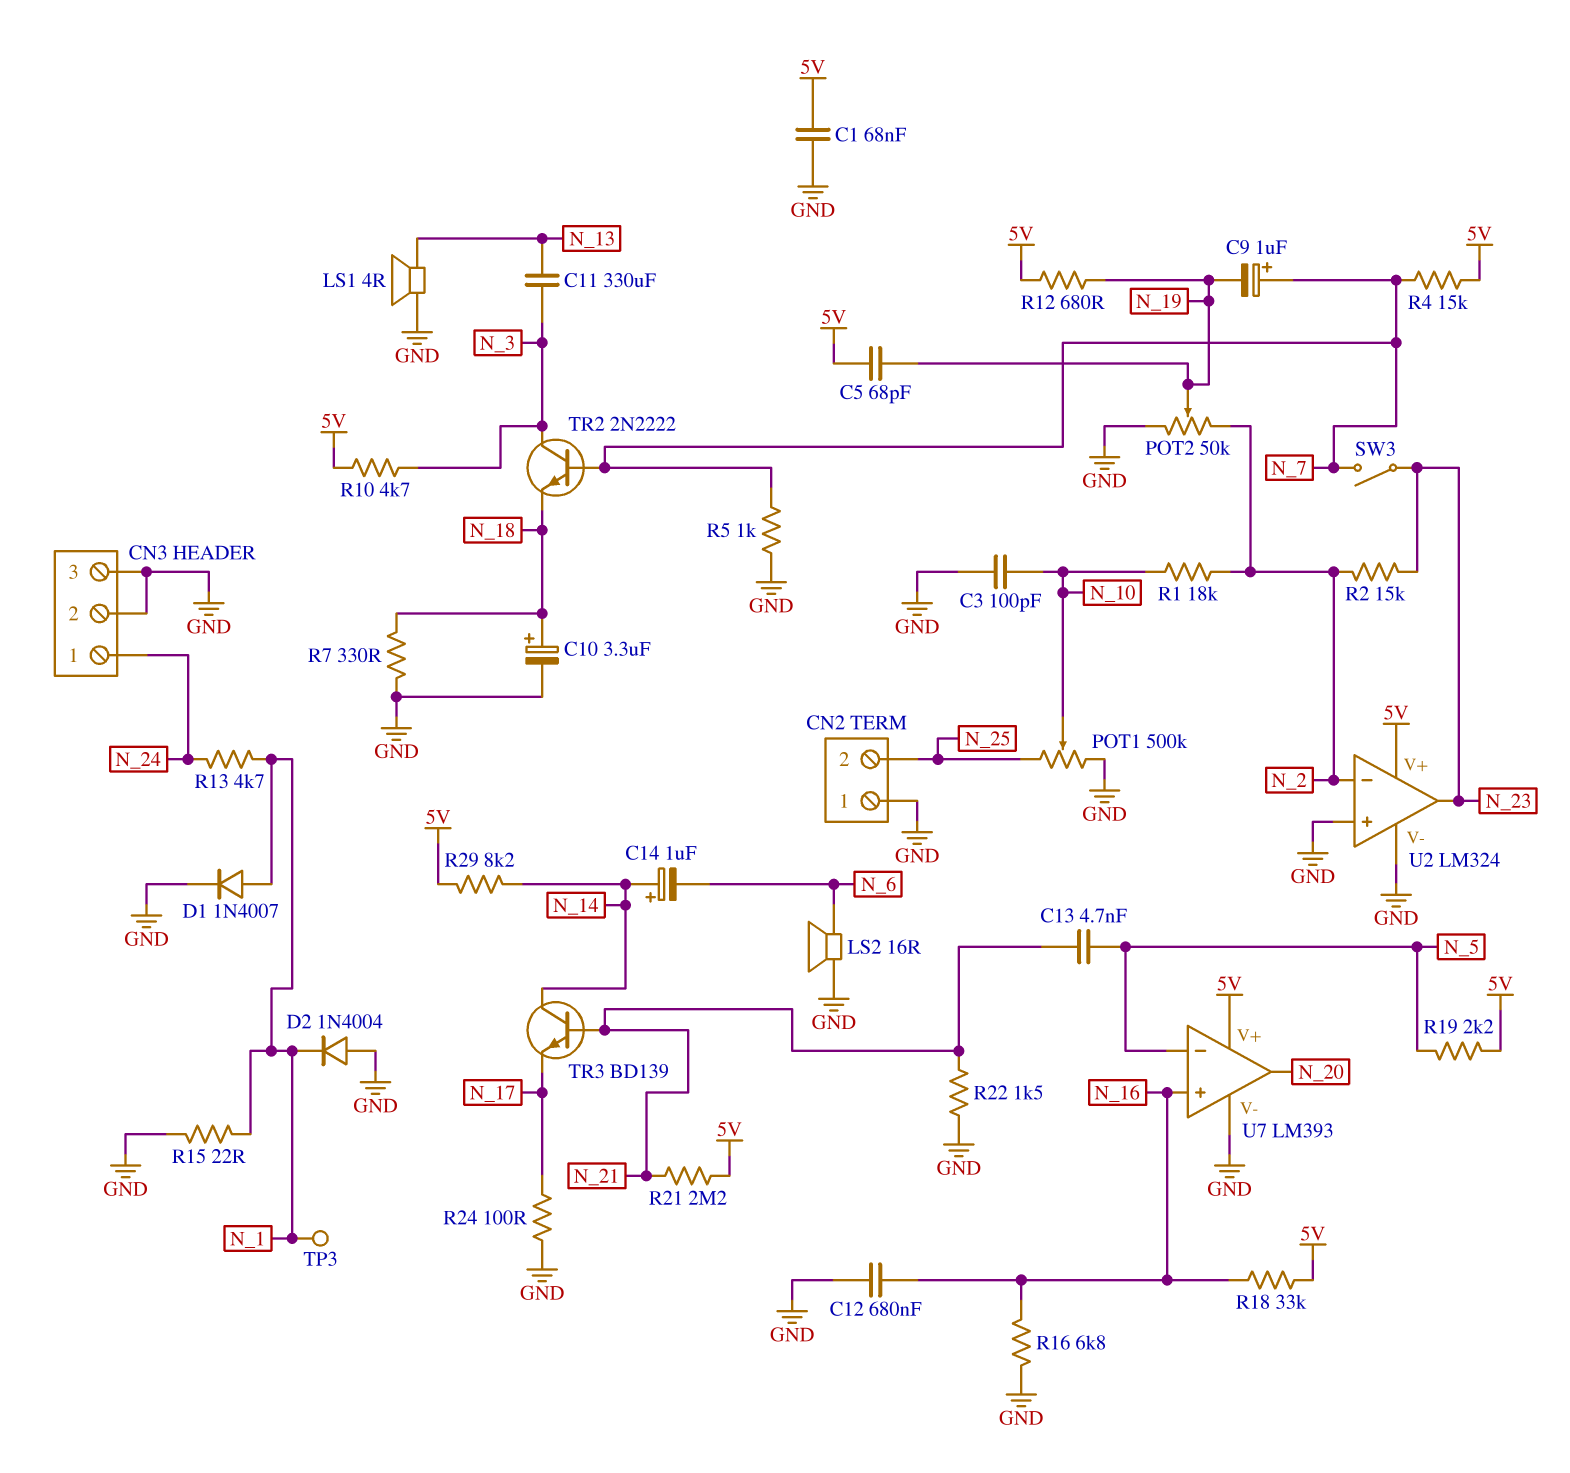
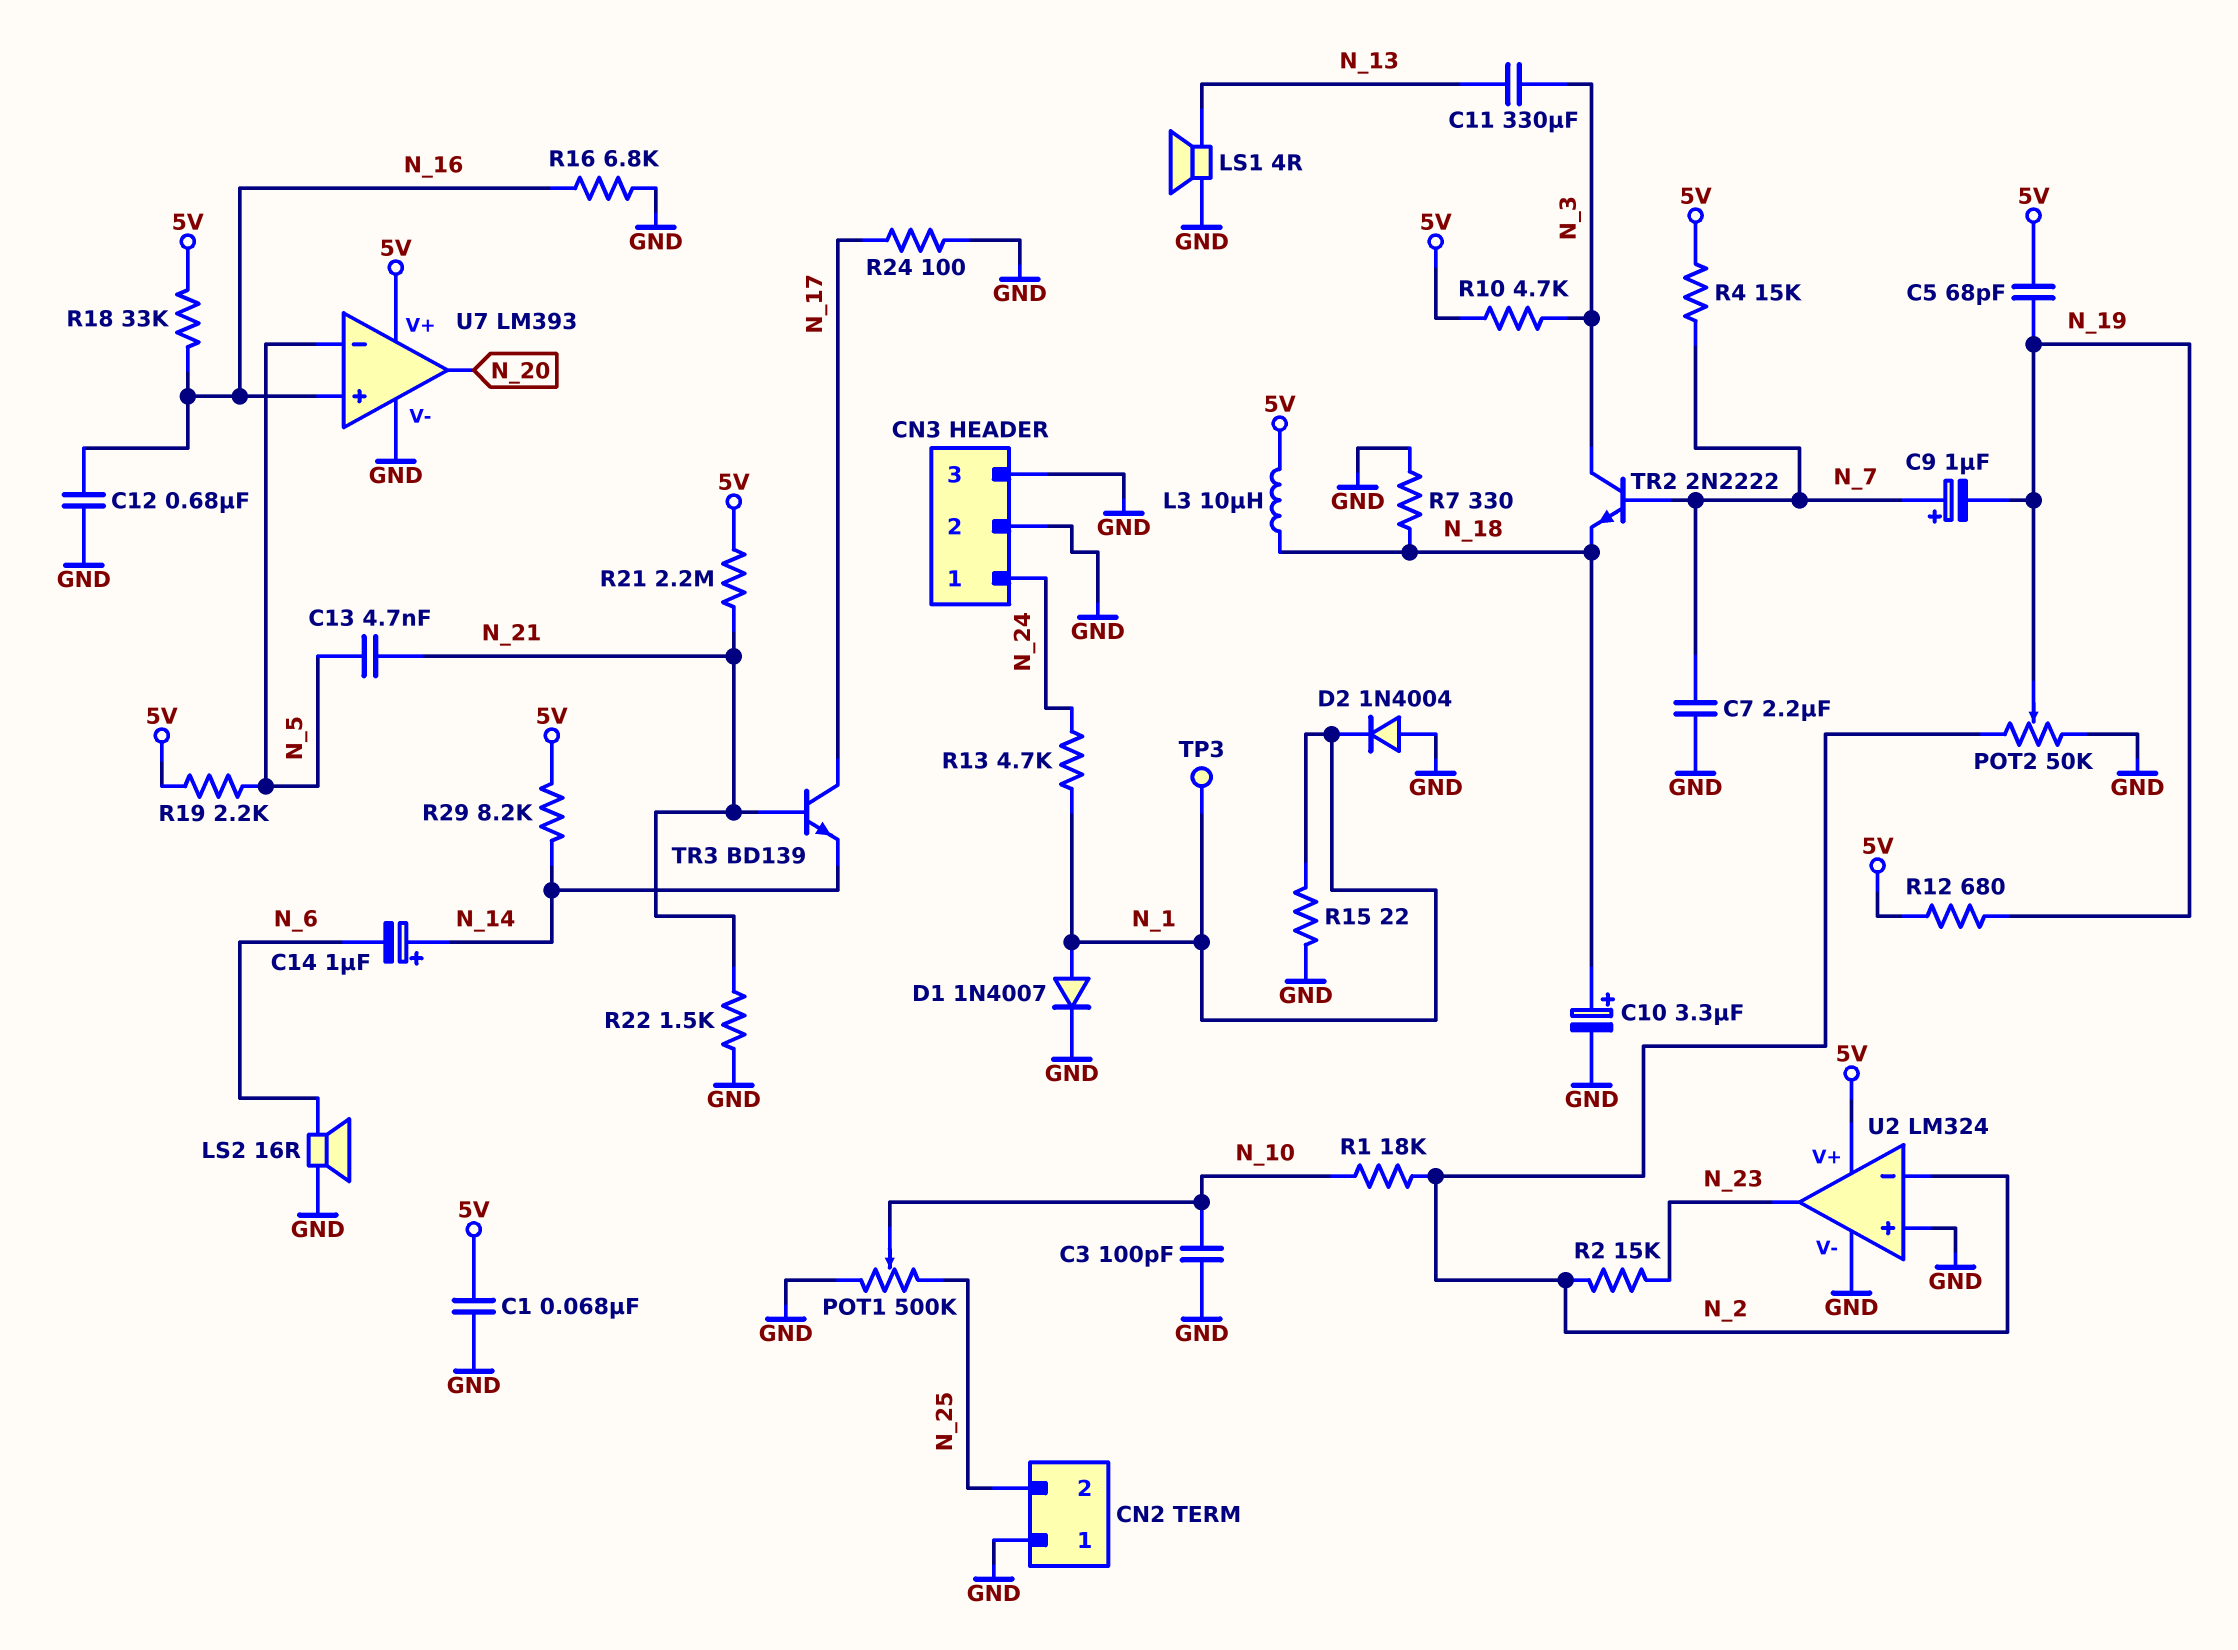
C7: none -> 2.2uF (GND, N_7)
L3: none -> 10uH (5V, N_18)
R5: 1k (GND, N_7) -> none
SW3: switch (N_7, N_23) -> none
TR3: NPN BD139 (B N_21, C N_14, E N_17) -> NPN BD139 (B N_21, C N_17, E N_14)

